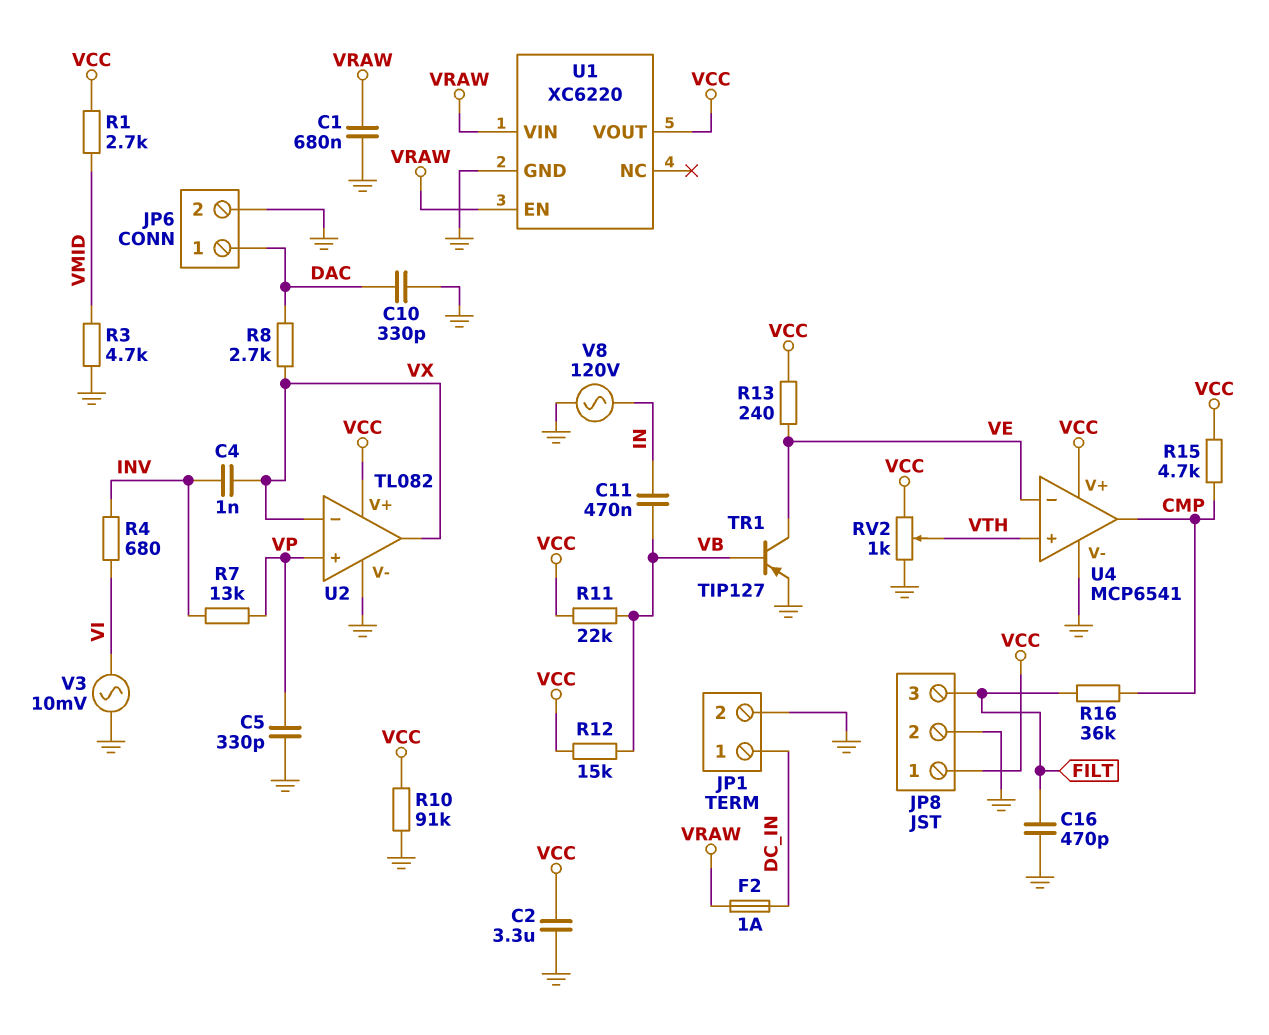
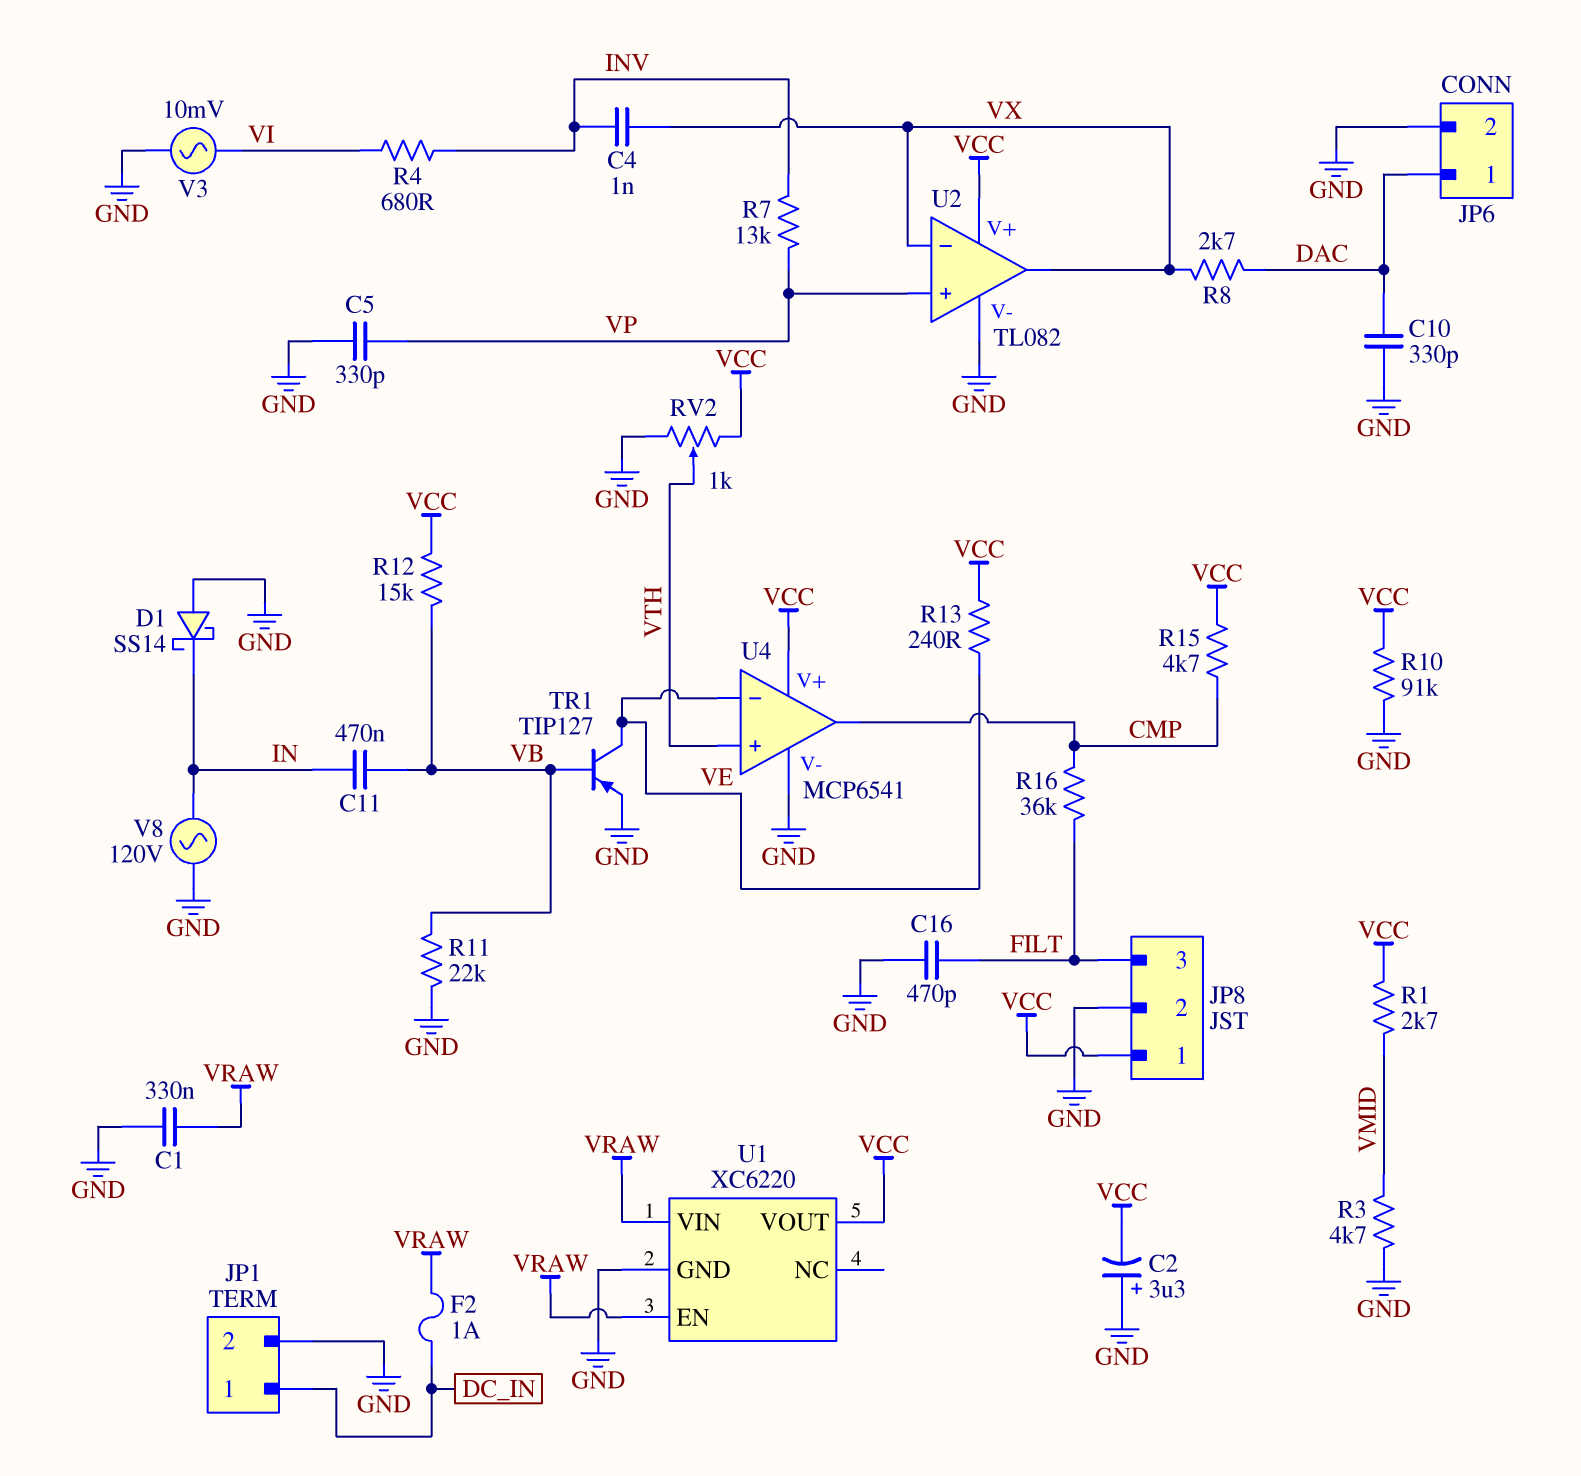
C1: 680nF (GND, VRAW) -> 330nF (GND, VRAW)
C2: 3.3uF (GND, VCC) -> 3.3uF (plus GND, minus VCC)
D1: none -> schottky SS14 (A GND, K IN)
R11: 22k (VB, VCC) -> 22k (GND, VB)

